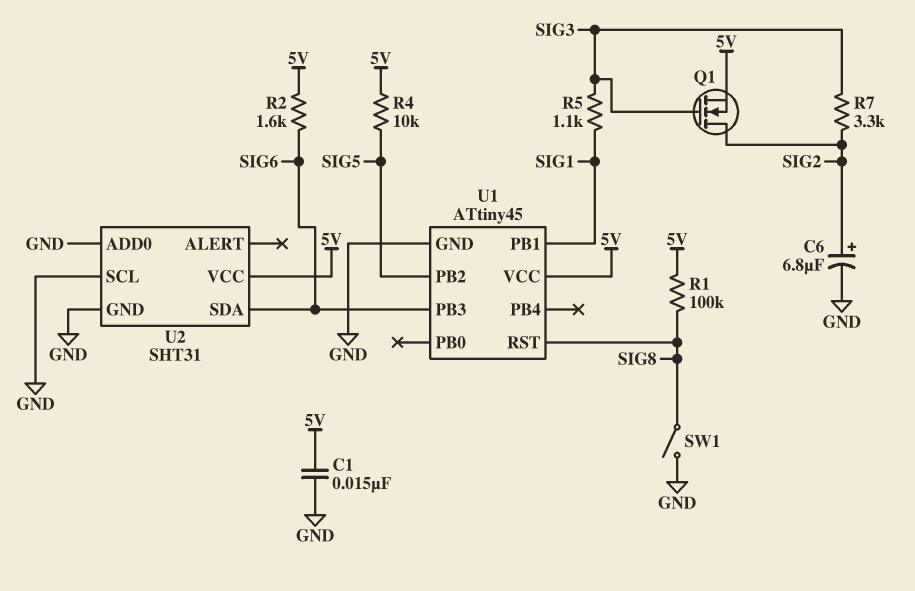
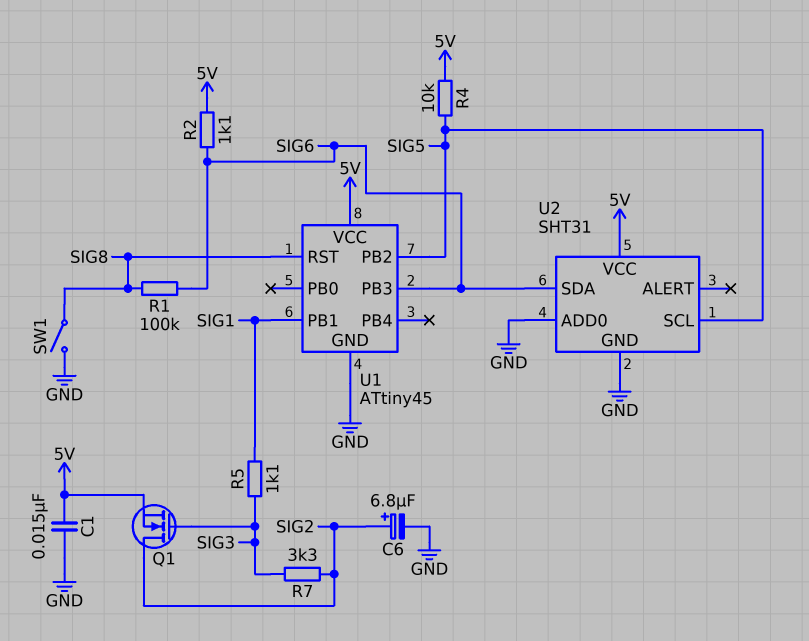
R1: 100k (5V, SIG8) -> 100k (SIG6, SIG8)
R2: 1.6k (5V, SIG6) -> 1.1k (5V, SIG6)
U2 pin SCL: GND -> SIG5

